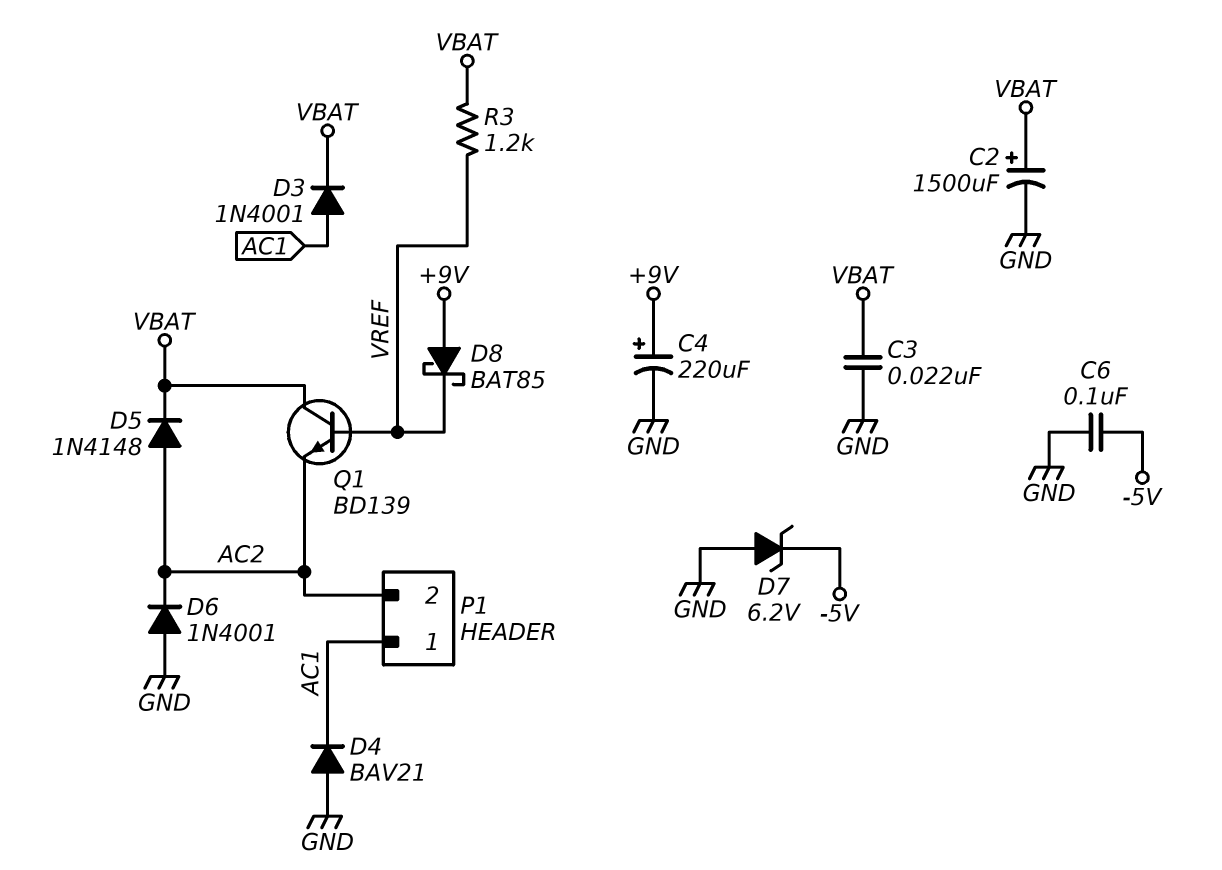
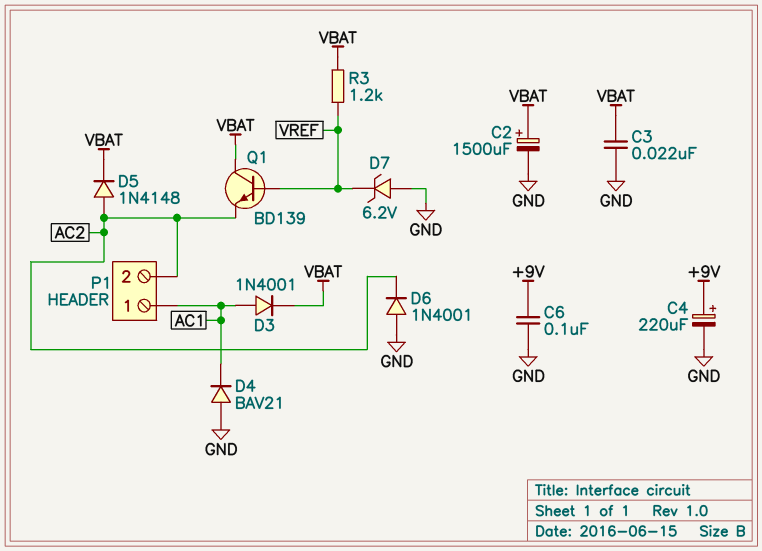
C6: 100nF (-5V, GND) -> 100nF (+9V, GND)
D7: zener 6.2V (A GND, K -5V) -> zener 6.2V (A GND, K VREF)
D8: schottky BAT85 (A +9V, K VREF) -> none

